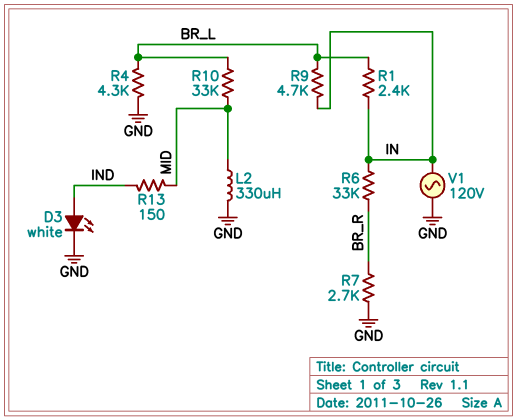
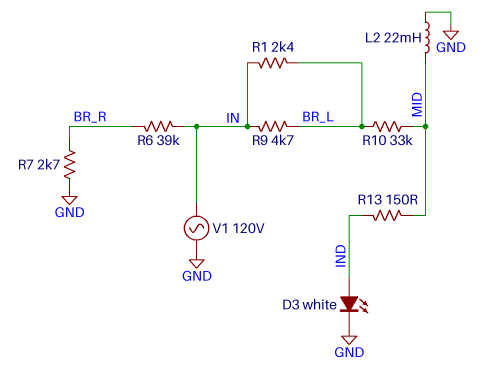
L2: 330uH (GND, MID) -> 22mH (GND, MID)
R4: 4.3k (BR_L, GND) -> none
R6: 33k (BR_R, IN) -> 39k (BR_R, IN)

